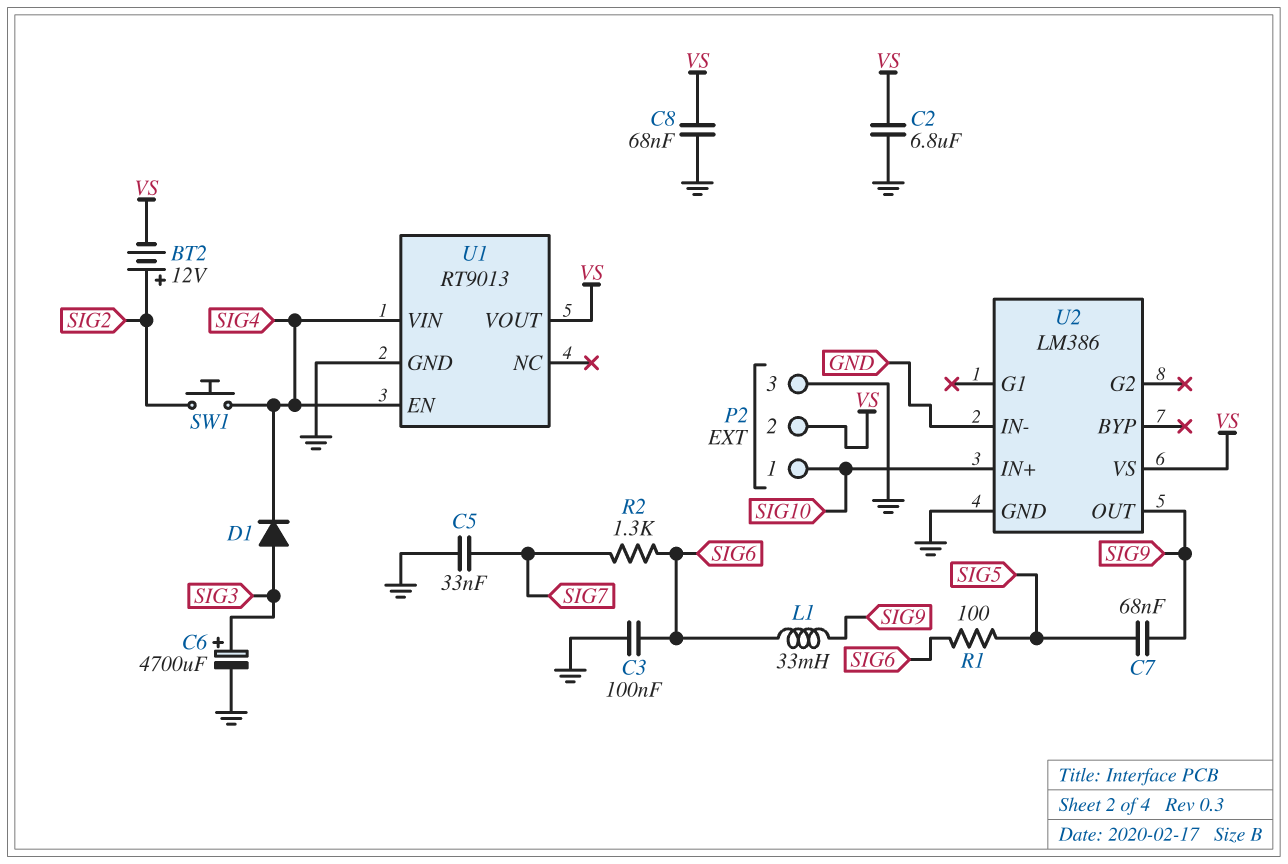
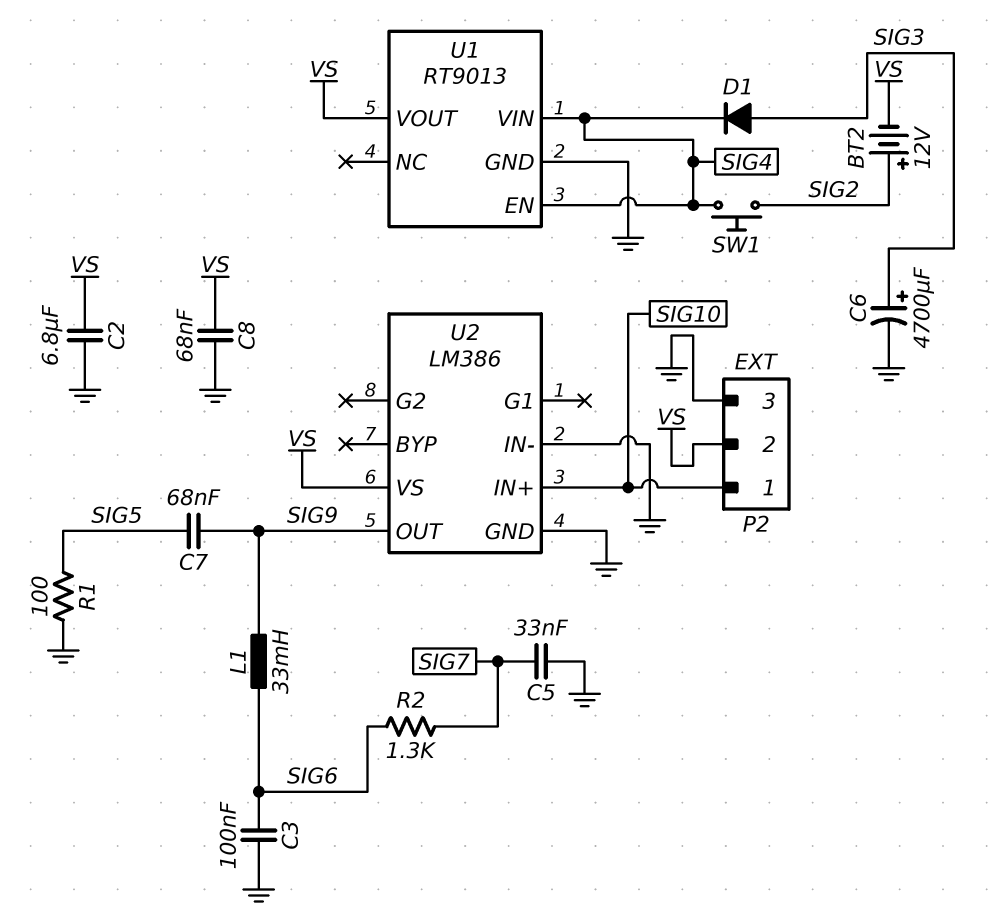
R1: 100 (SIG5, SIG6) -> 100 (GND, SIG5)

